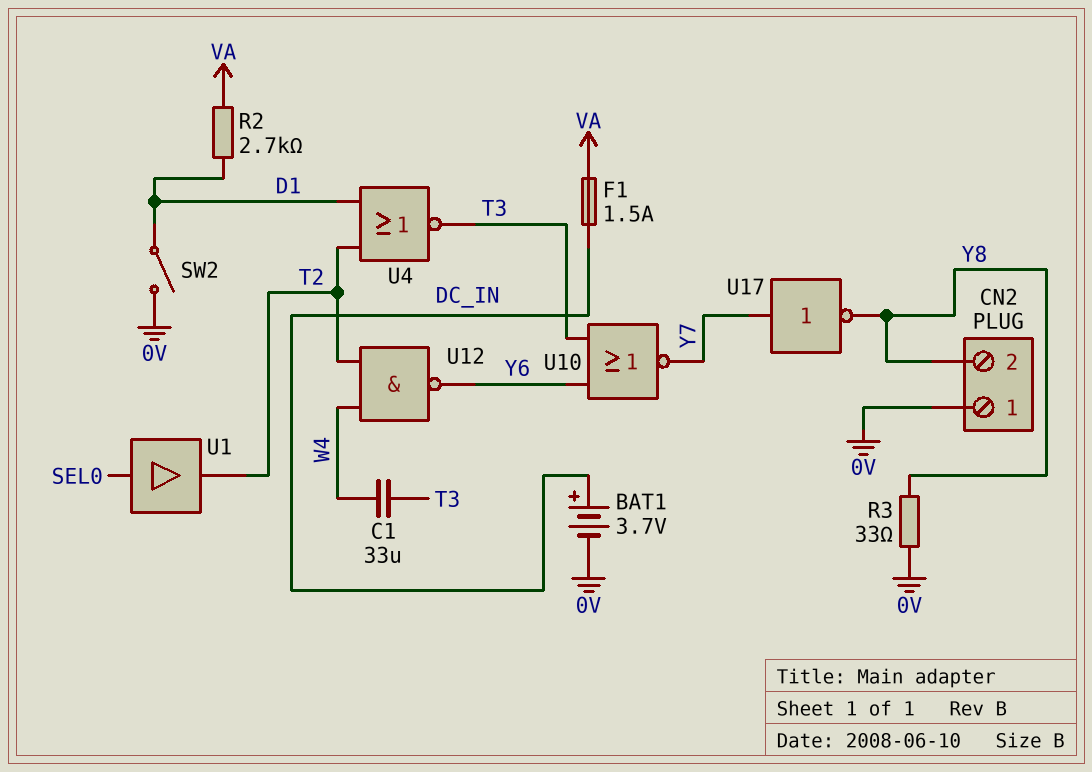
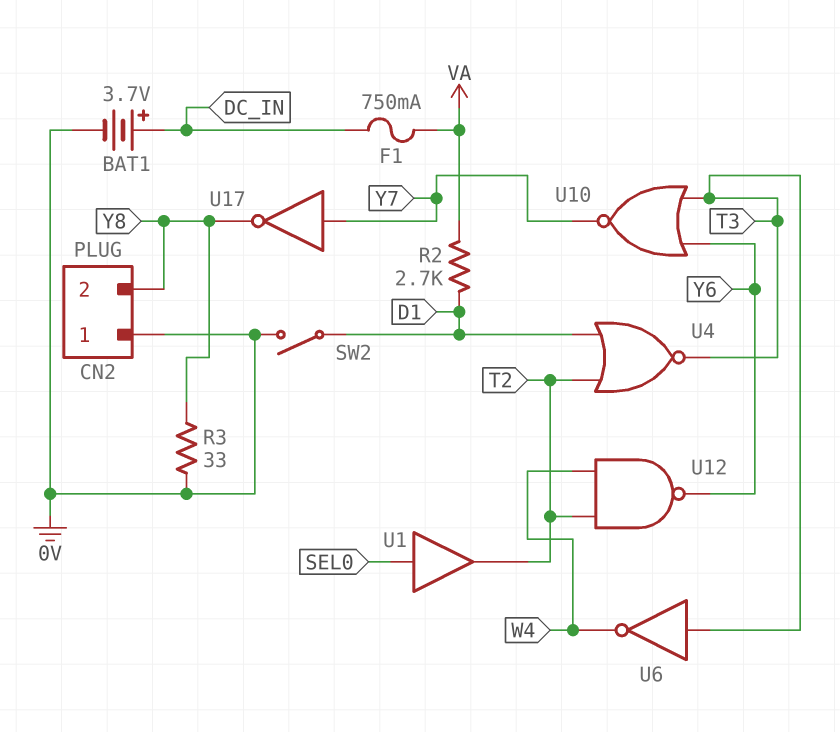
C1: 33uF (T3, W4) -> none
F1: 1.5A (DC_IN, VA) -> 750mA (DC_IN, VA)
U6: none -> NOT (in T3, out W4)

